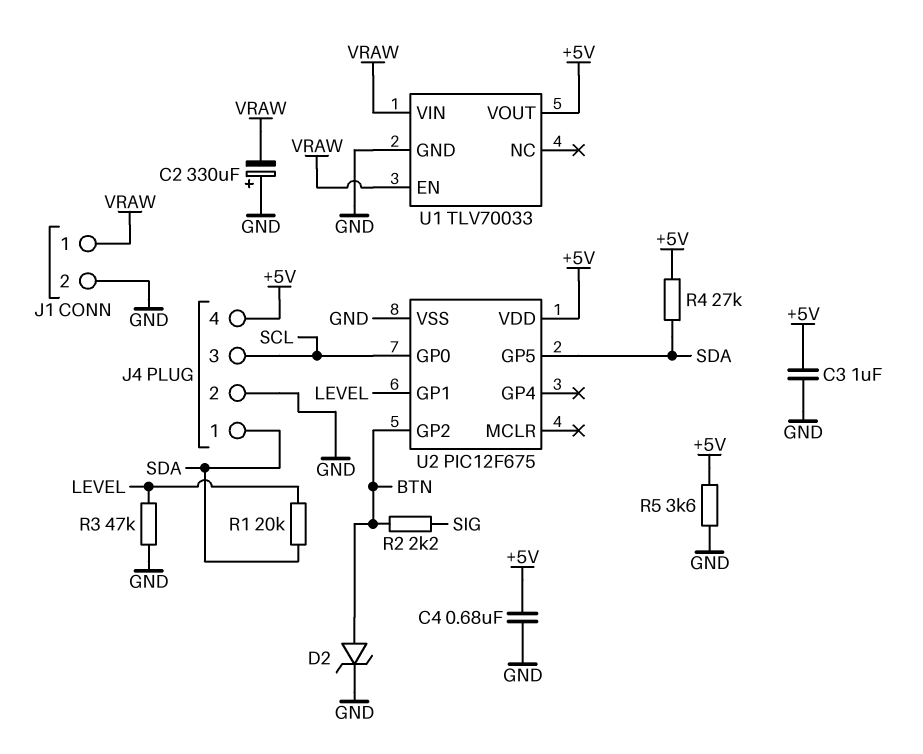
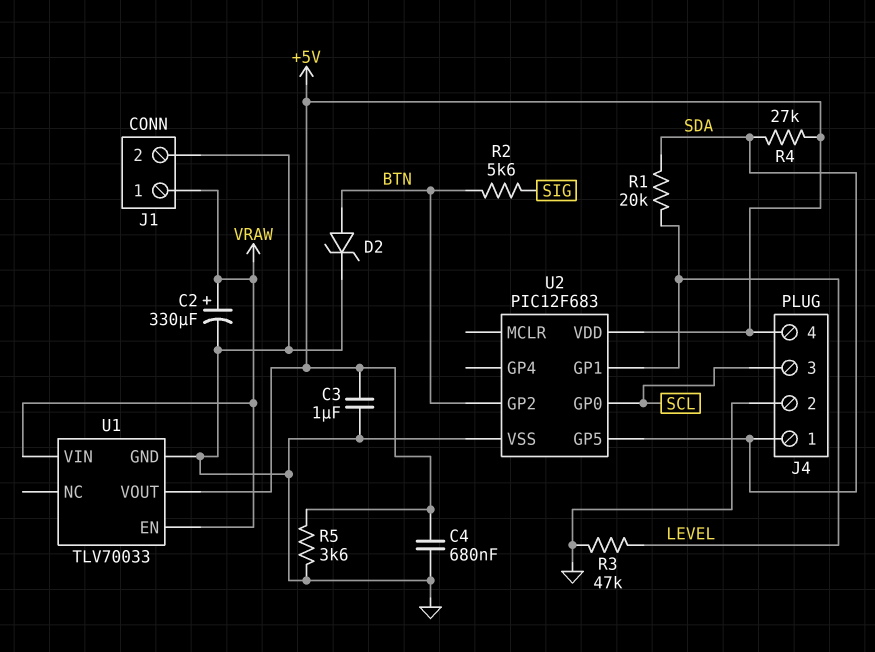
C2: 330uF (plus GND, minus VRAW) -> 330uF (plus VRAW, minus GND)
R2: 2.2k (BTN, SIG) -> 5.6k (BTN, SIG)
U2: PIC12F675 -> PIC12F683

